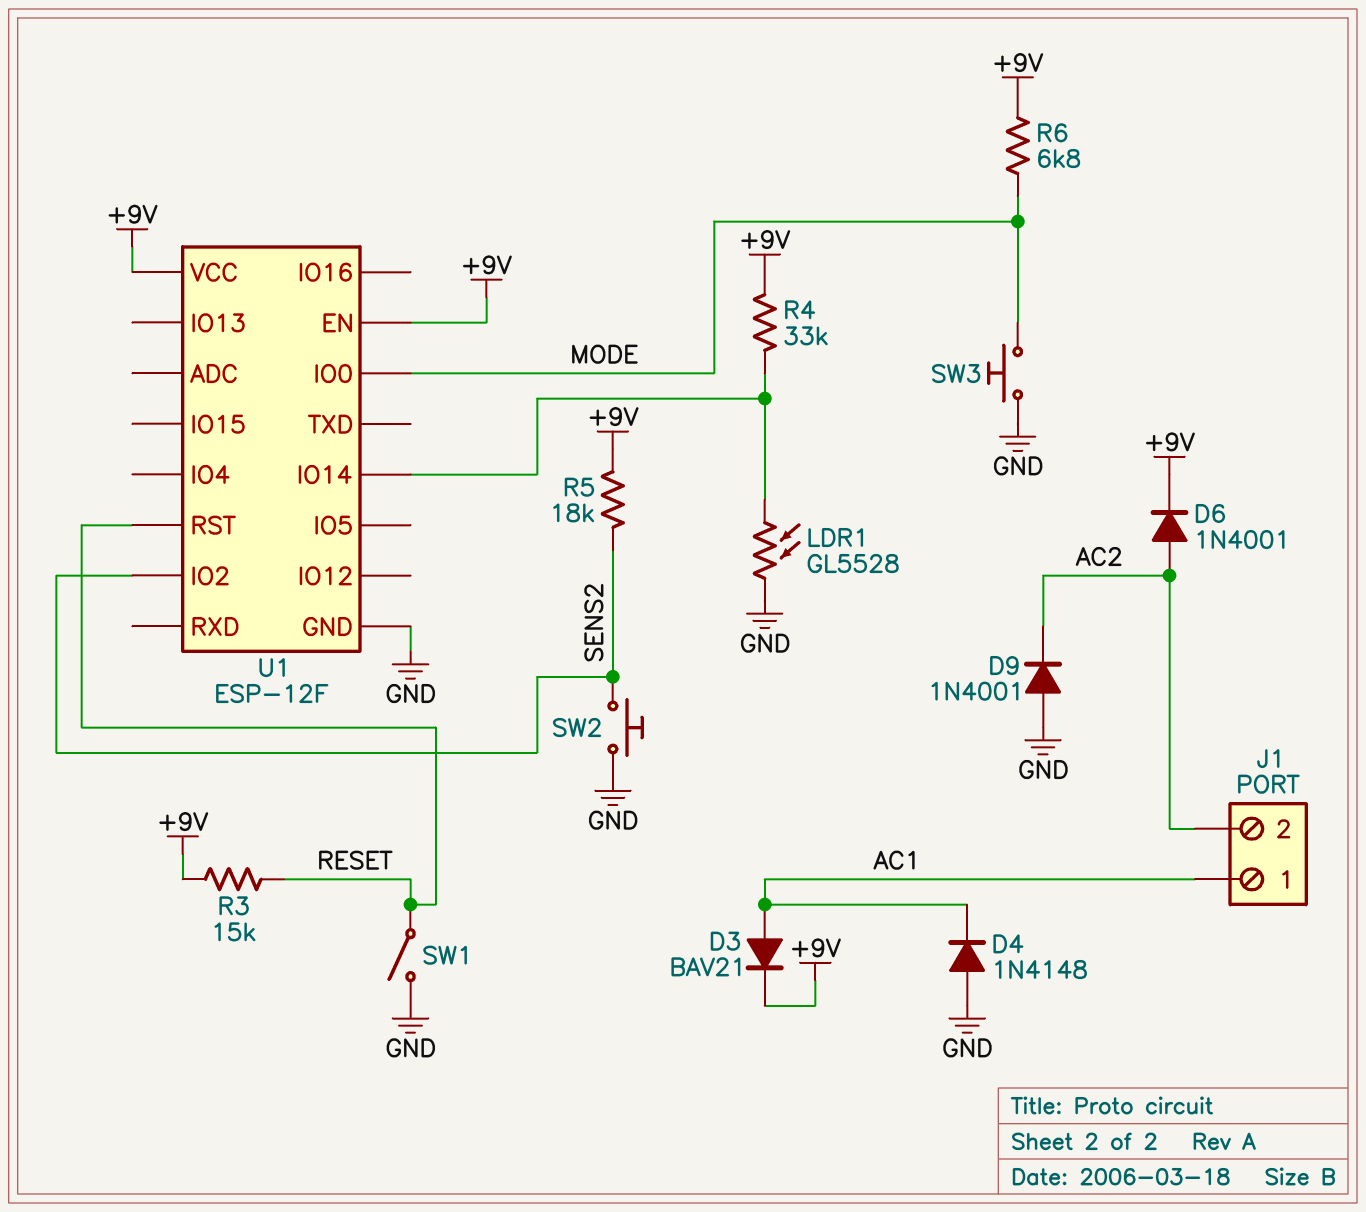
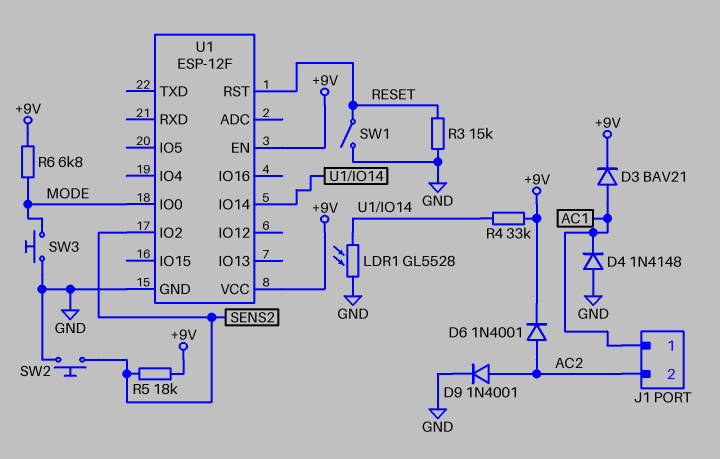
D9: diode 1N4001 (A GND, K AC2) -> diode 1N4001 (A AC2, K GND)
R3: 15k (+9V, RESET) -> 15k (GND, RESET)

